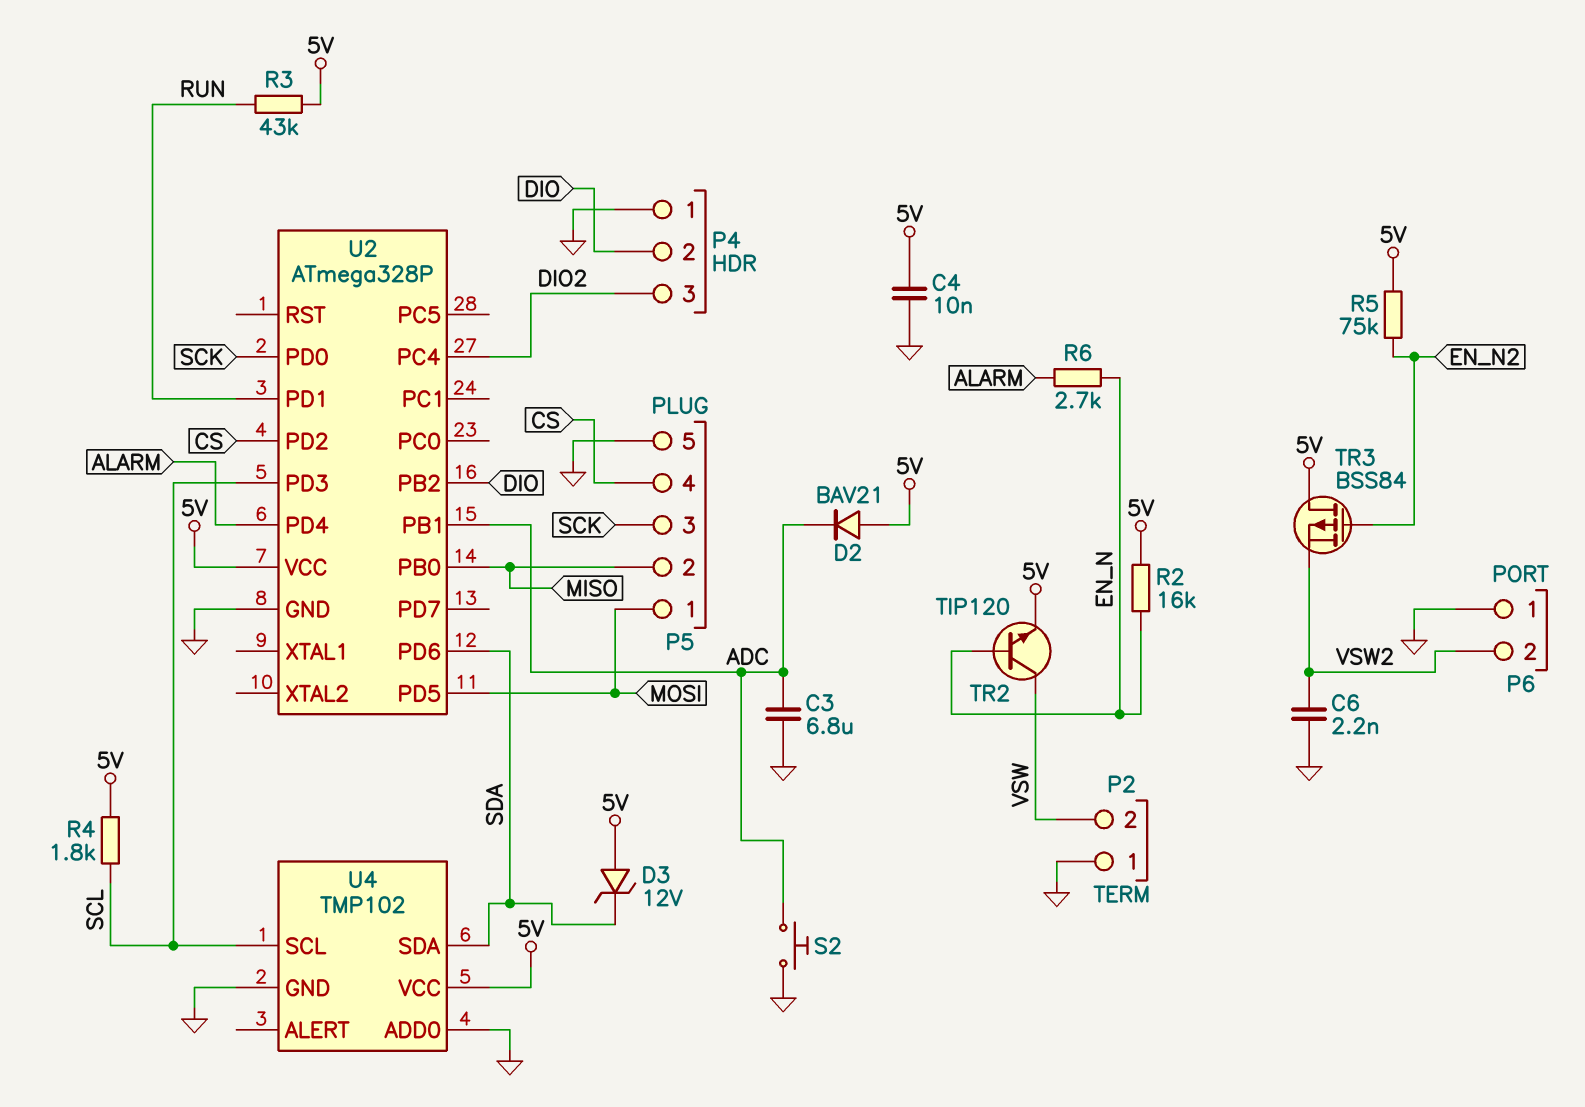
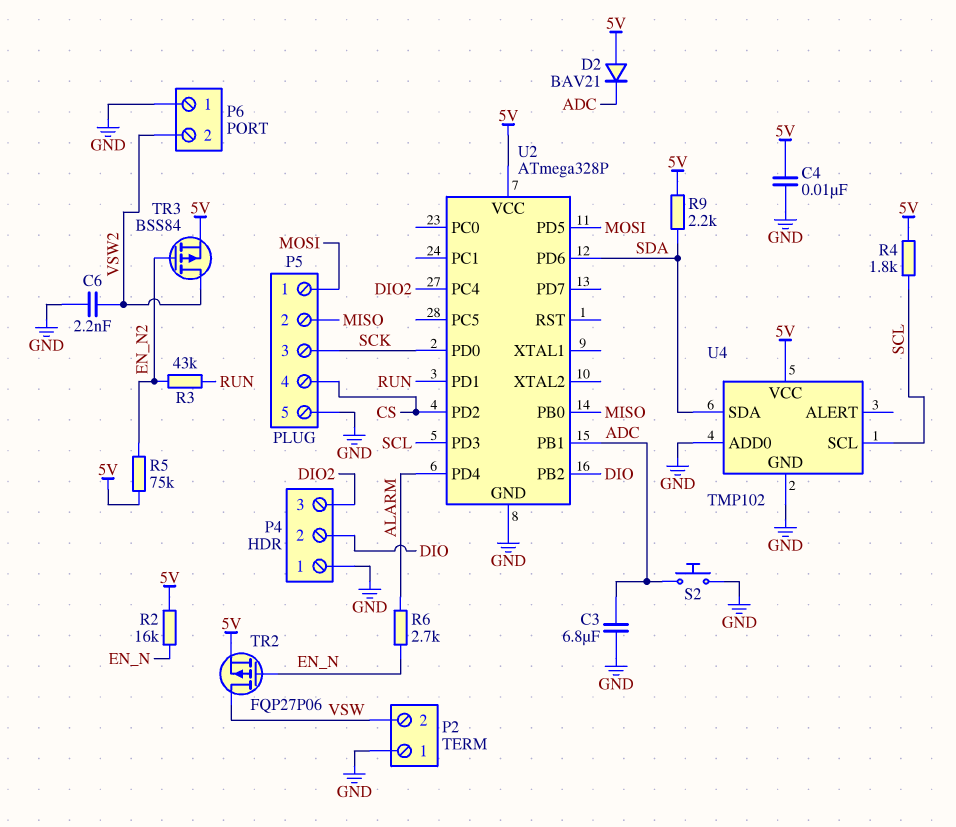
D3: zener 12V (A 5V, K SDA) -> none
R3: 43k (5V, RUN) -> 43k (EN_N2, RUN)
R9: none -> 2.2k (5V, SDA)
TR2: NPN TIP120 (B EN_N, C VSW, E 5V) -> PMOS FQP27P06 (G EN_N, D VSW, S 5V)
TR3: PMOS BSS84 (G EN_N2, D 5V, S VSW2) -> PMOS BSS84 (G EN_N2, D VSW2, S 5V)

